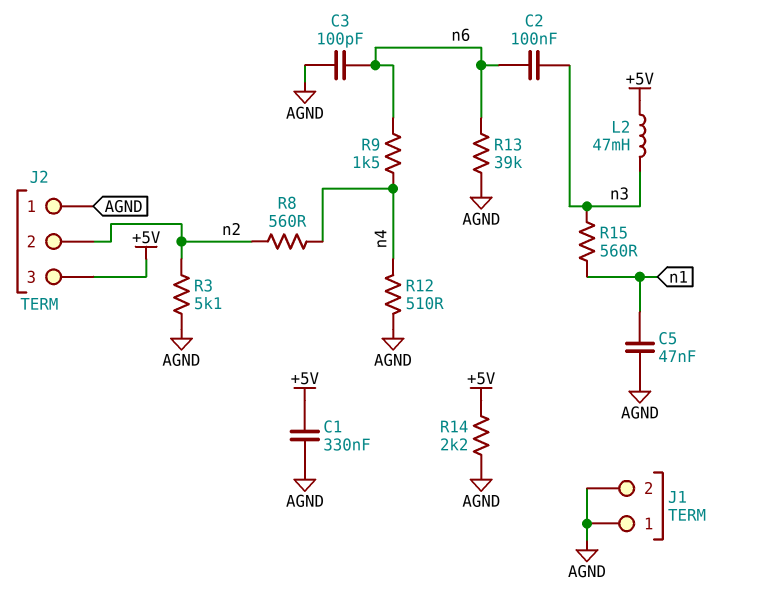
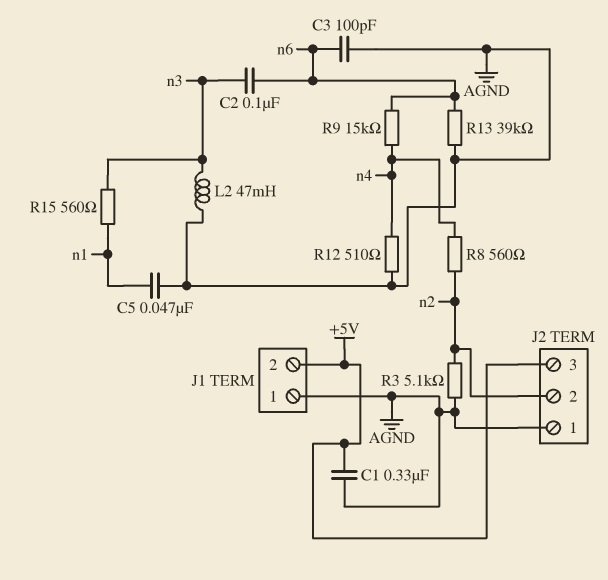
J1 pin 2: AGND -> +5V
L2: 47mH (+5V, n3) -> 47mH (AGND, n3)
R9: 1.5k (n4, n6) -> 15k (n4, n6)
R14: 2.2k (+5V, AGND) -> none

